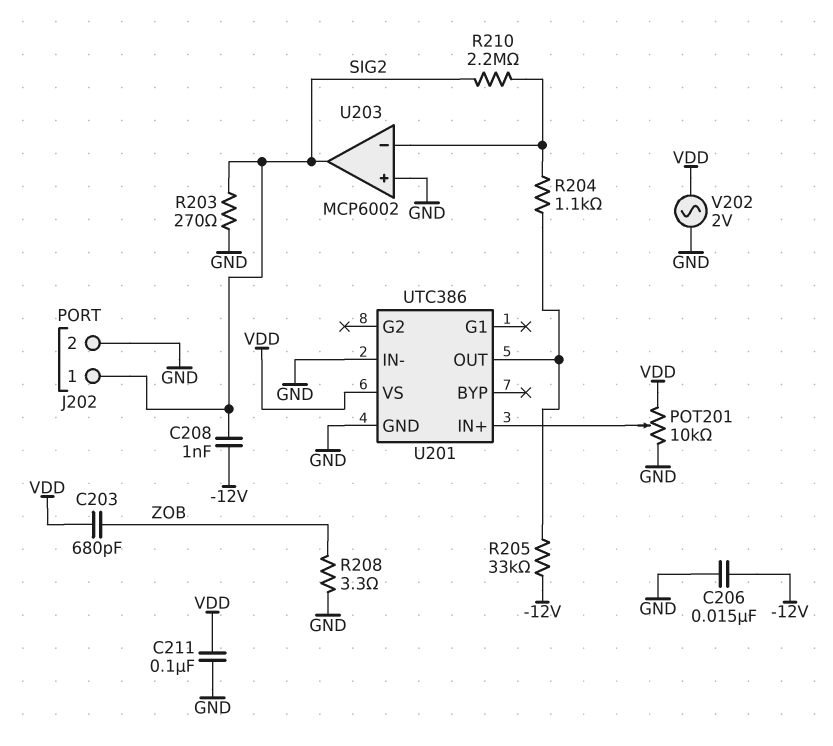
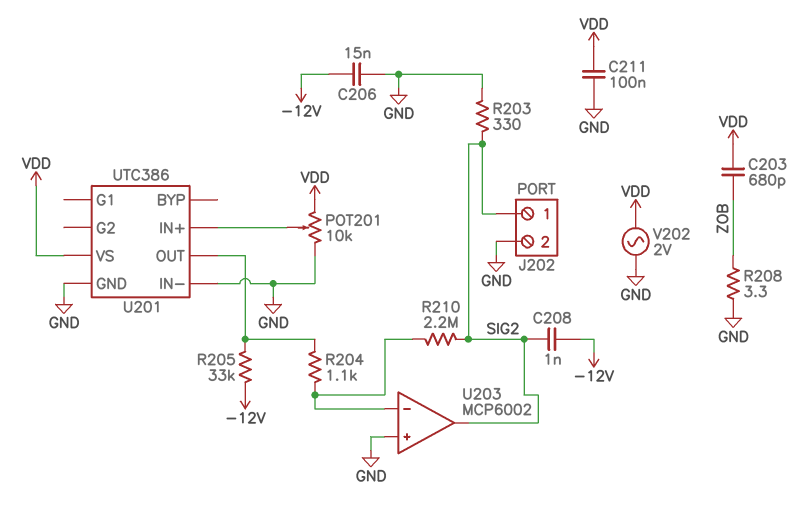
R203: 270 (GND, SIG2) -> 330 (GND, SIG2)

